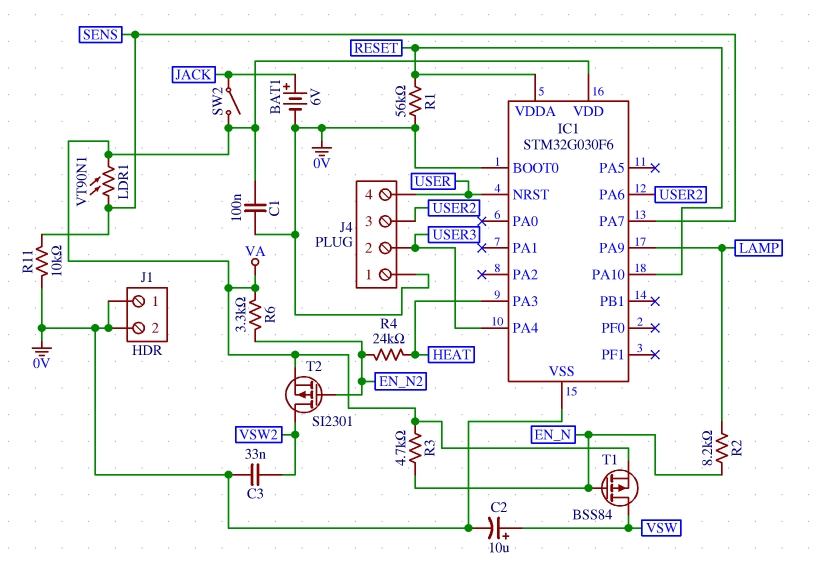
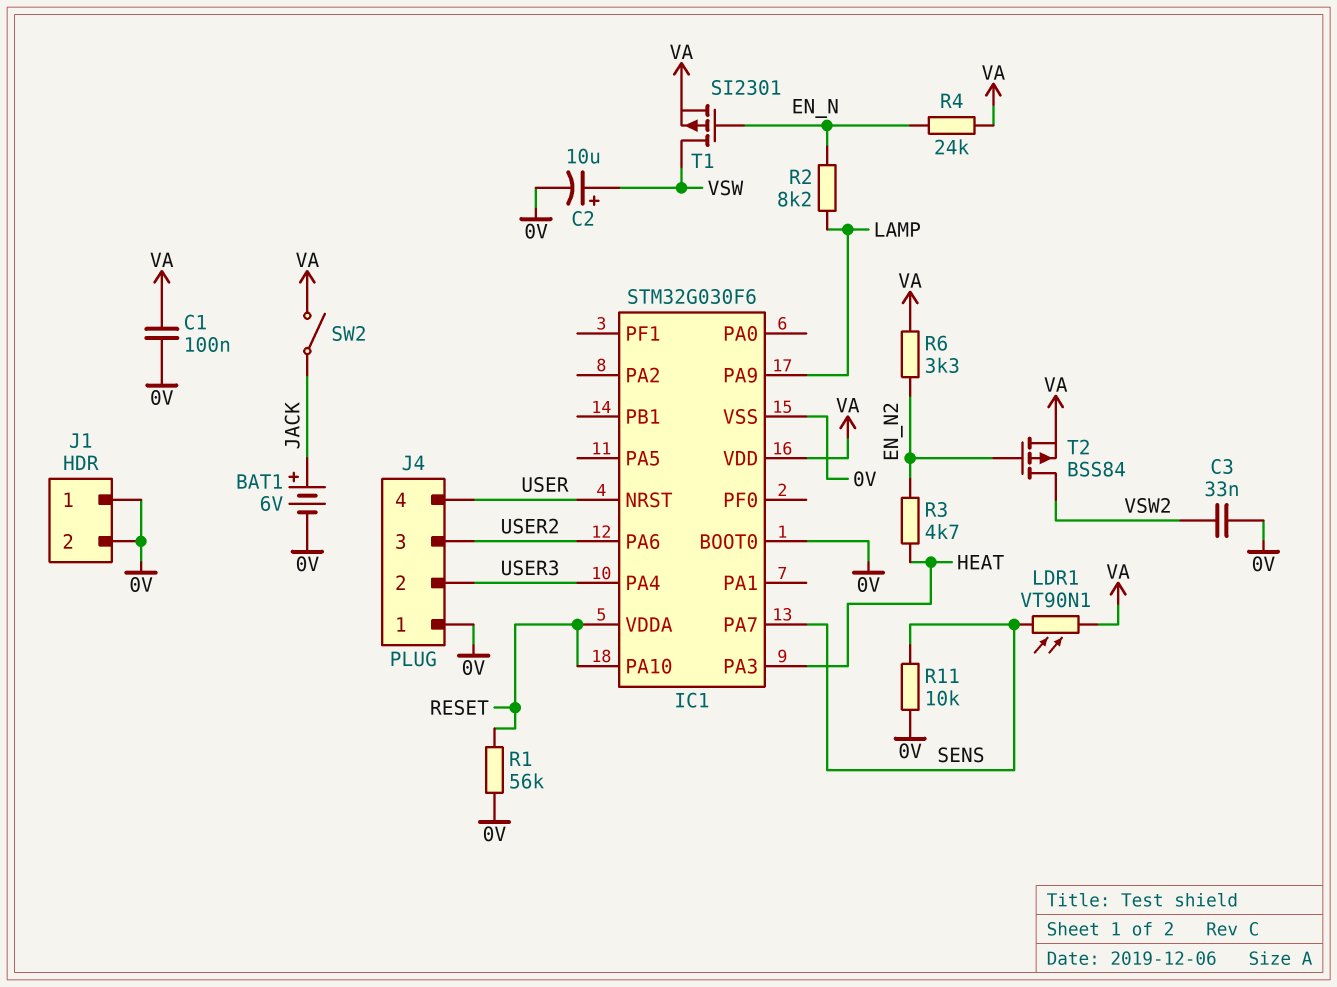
R3: 4.7k (EN_N, VA) -> 4.7k (EN_N2, HEAT)
R4: 24k (EN_N2, HEAT) -> 24k (EN_N, VA)
T1: PMOS BSS84 (G EN_N, D VSW, S VA) -> PMOS SI2301 (G EN_N, D VSW, S VA)
T2: PMOS SI2301 (G EN_N2, D VSW2, S VA) -> PMOS BSS84 (G EN_N2, D VSW2, S VA)

